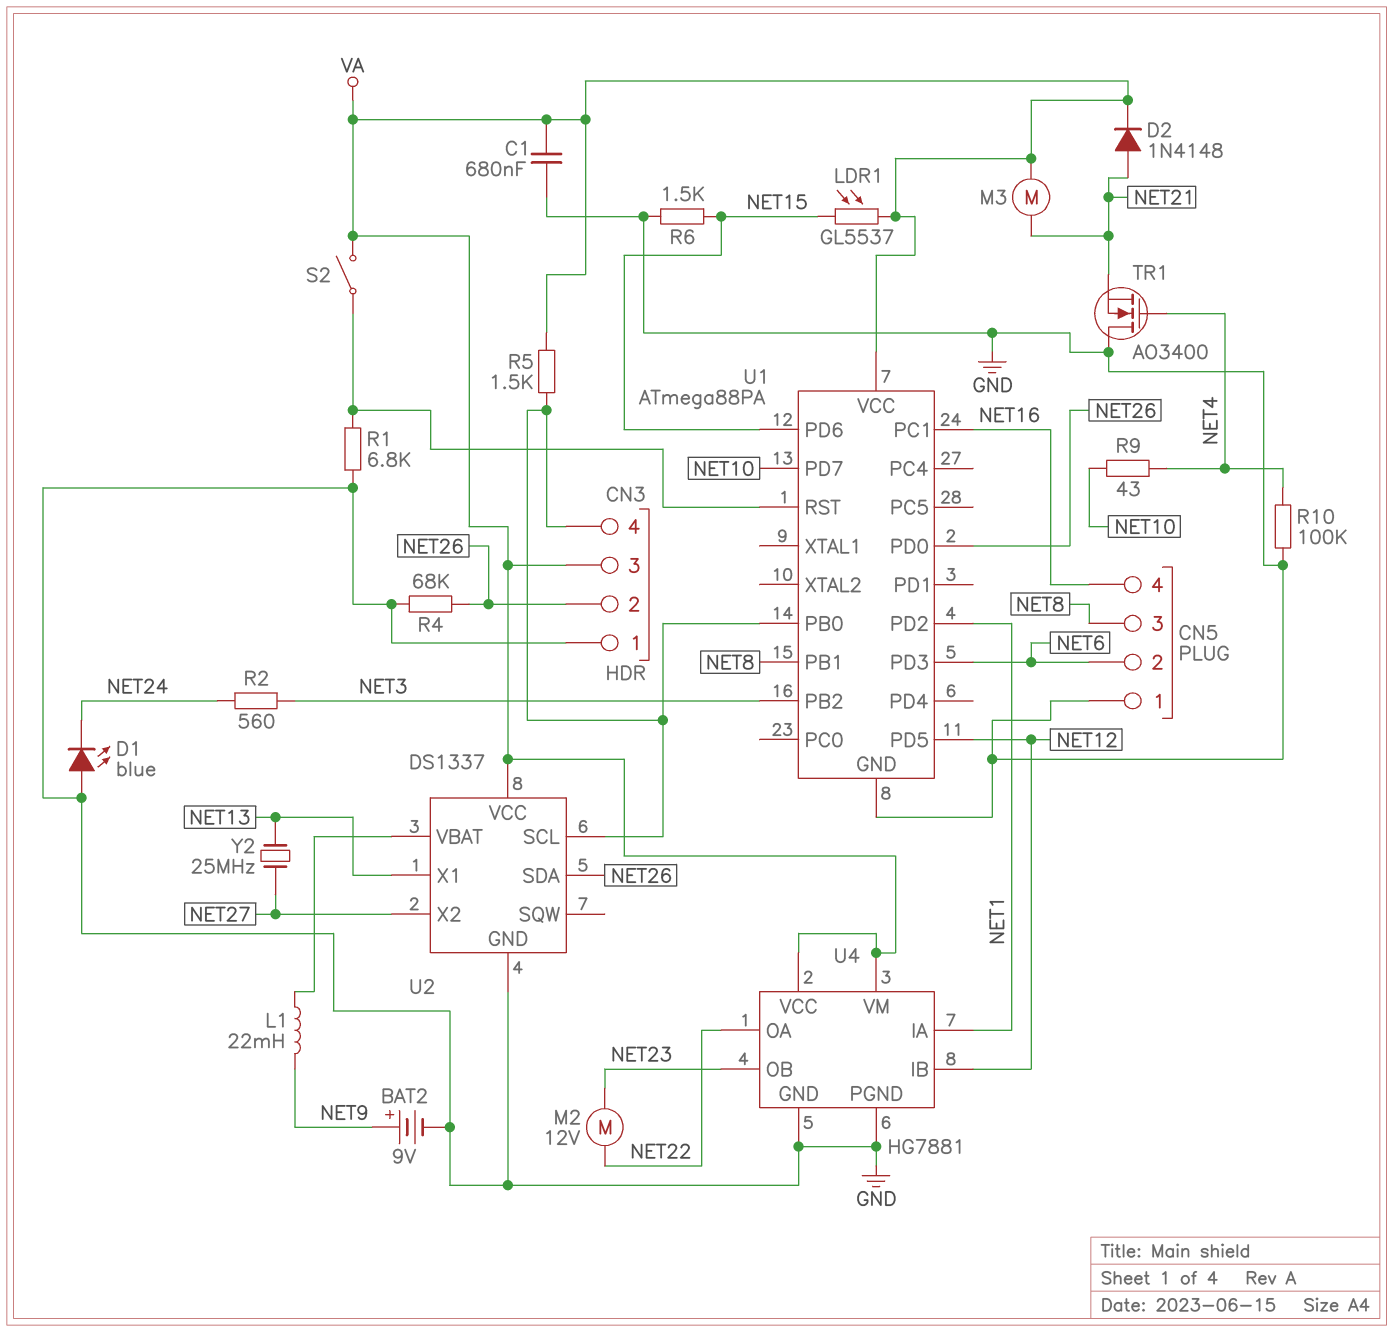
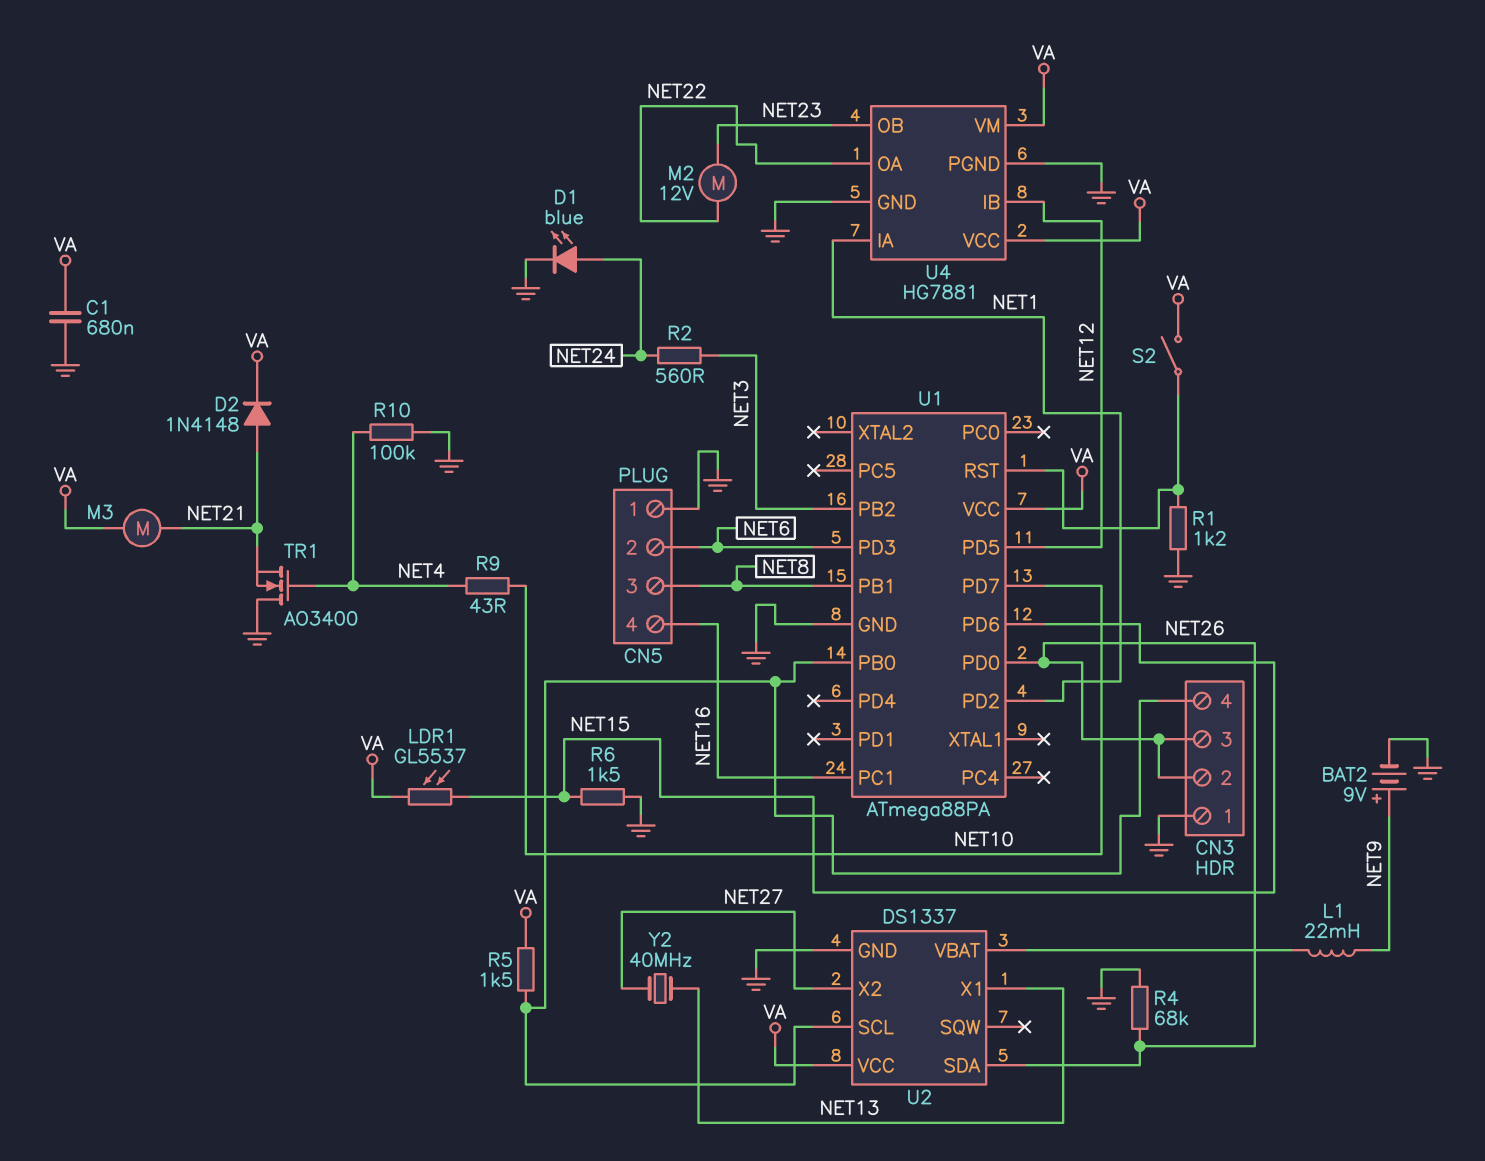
CN3 pin 3: VA -> NET26
D1: LED blue (A GND, K NET24) -> LED blue (A NET24, K GND)
R1: 6.8k (GND, U1/RST) -> 1.2k (GND, U1/RST)
Y2: 25MHz (NET13, NET27) -> 40MHz (NET13, NET27)

